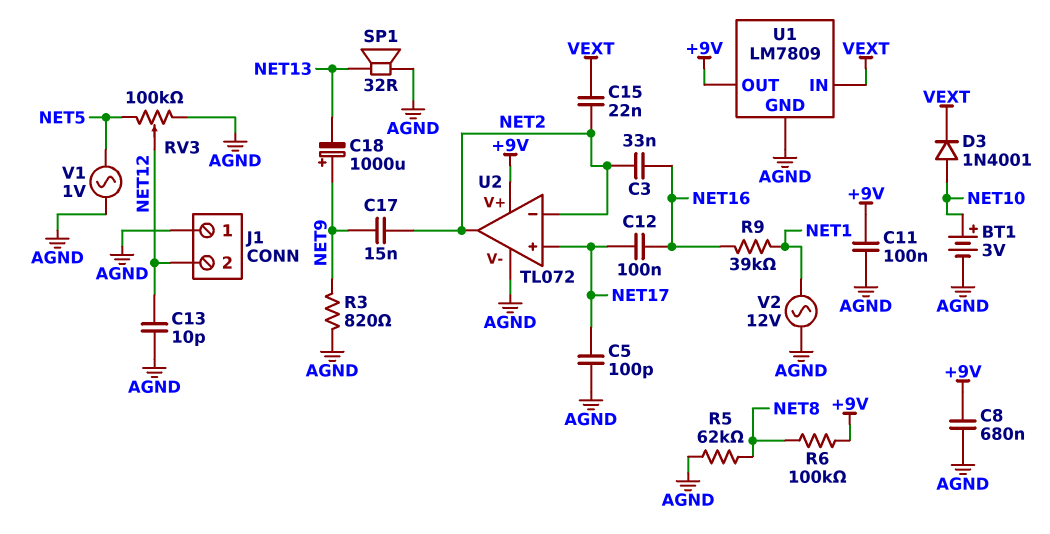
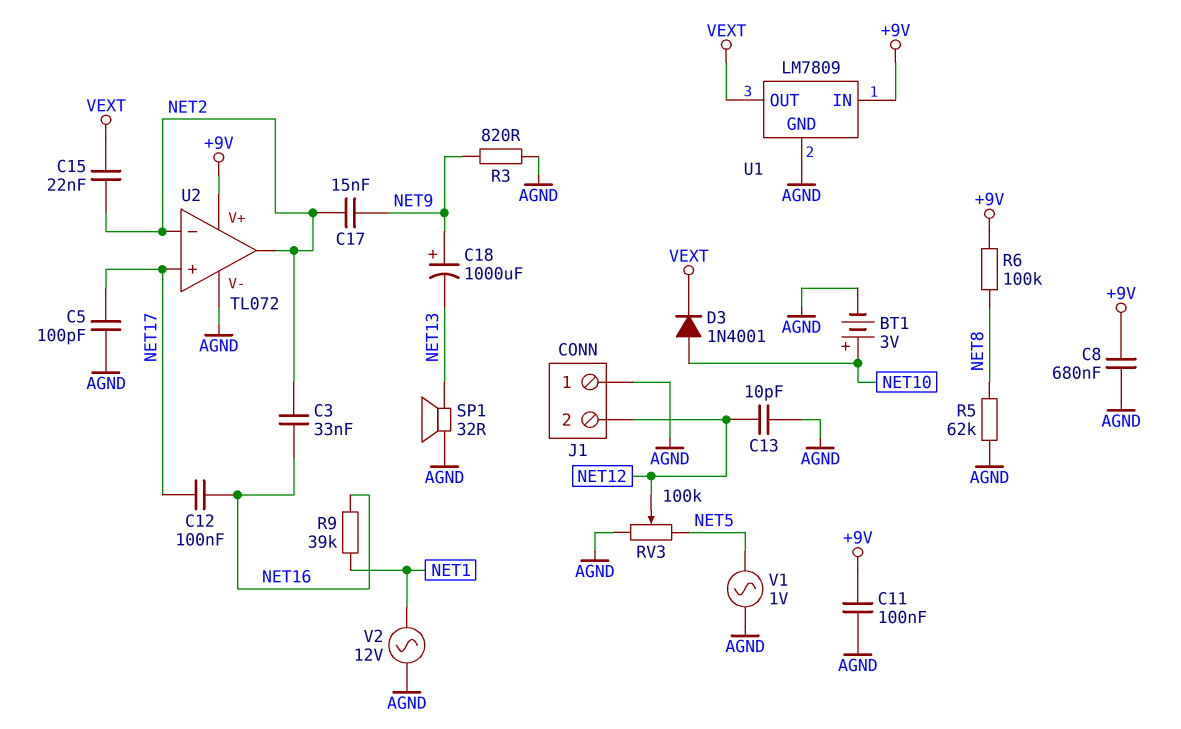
U1 pin IN: VEXT -> +9V
U1 pin OUT: +9V -> VEXT

